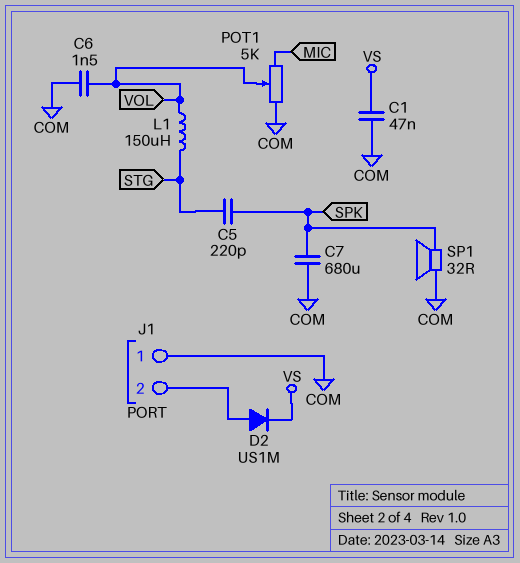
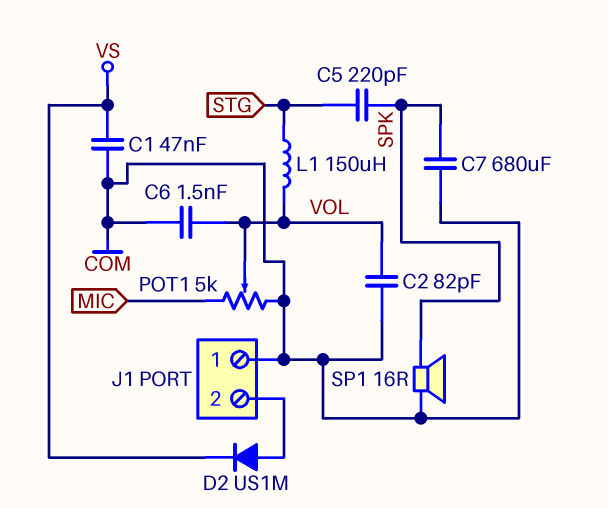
C2: none -> 82pF (COM, VOL)
SP1: speaker 32R (COM, SPK) -> speaker 16R (COM, SPK)

